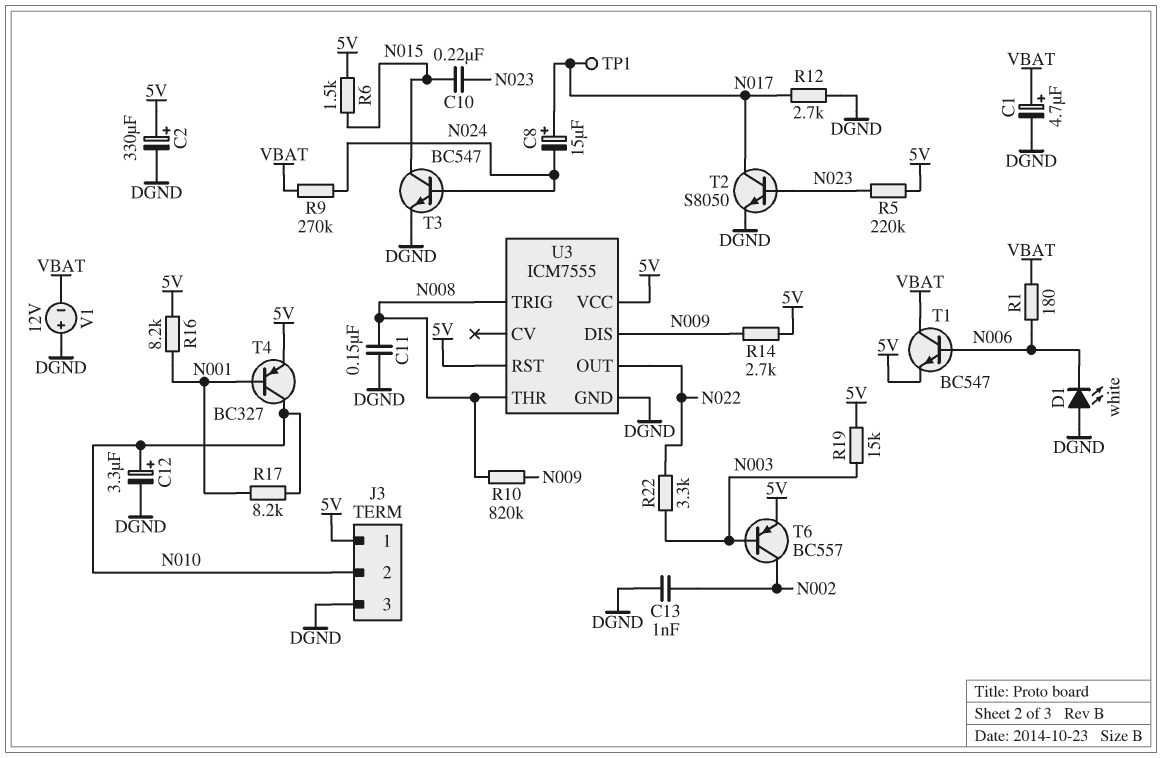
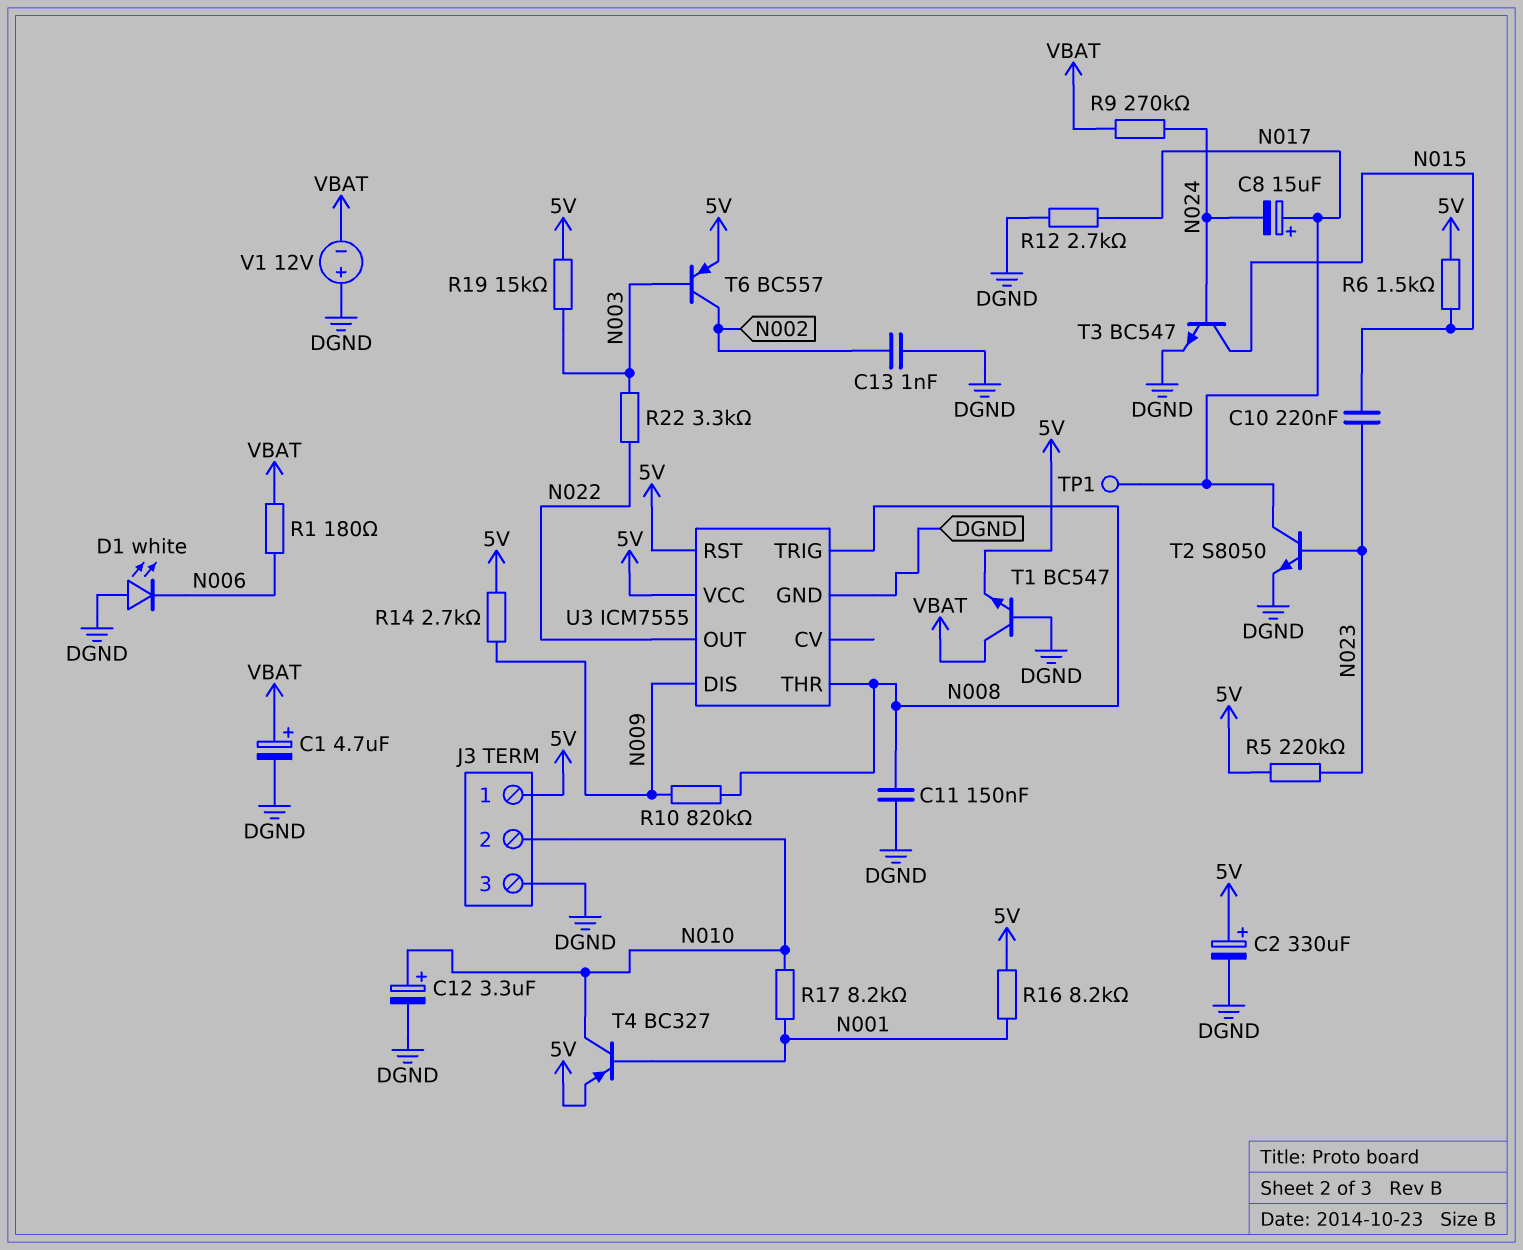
T1: NPN BC547 (B N006, C VBAT, E 5V) -> NPN BC547 (B DGND, C VBAT, E 5V)

